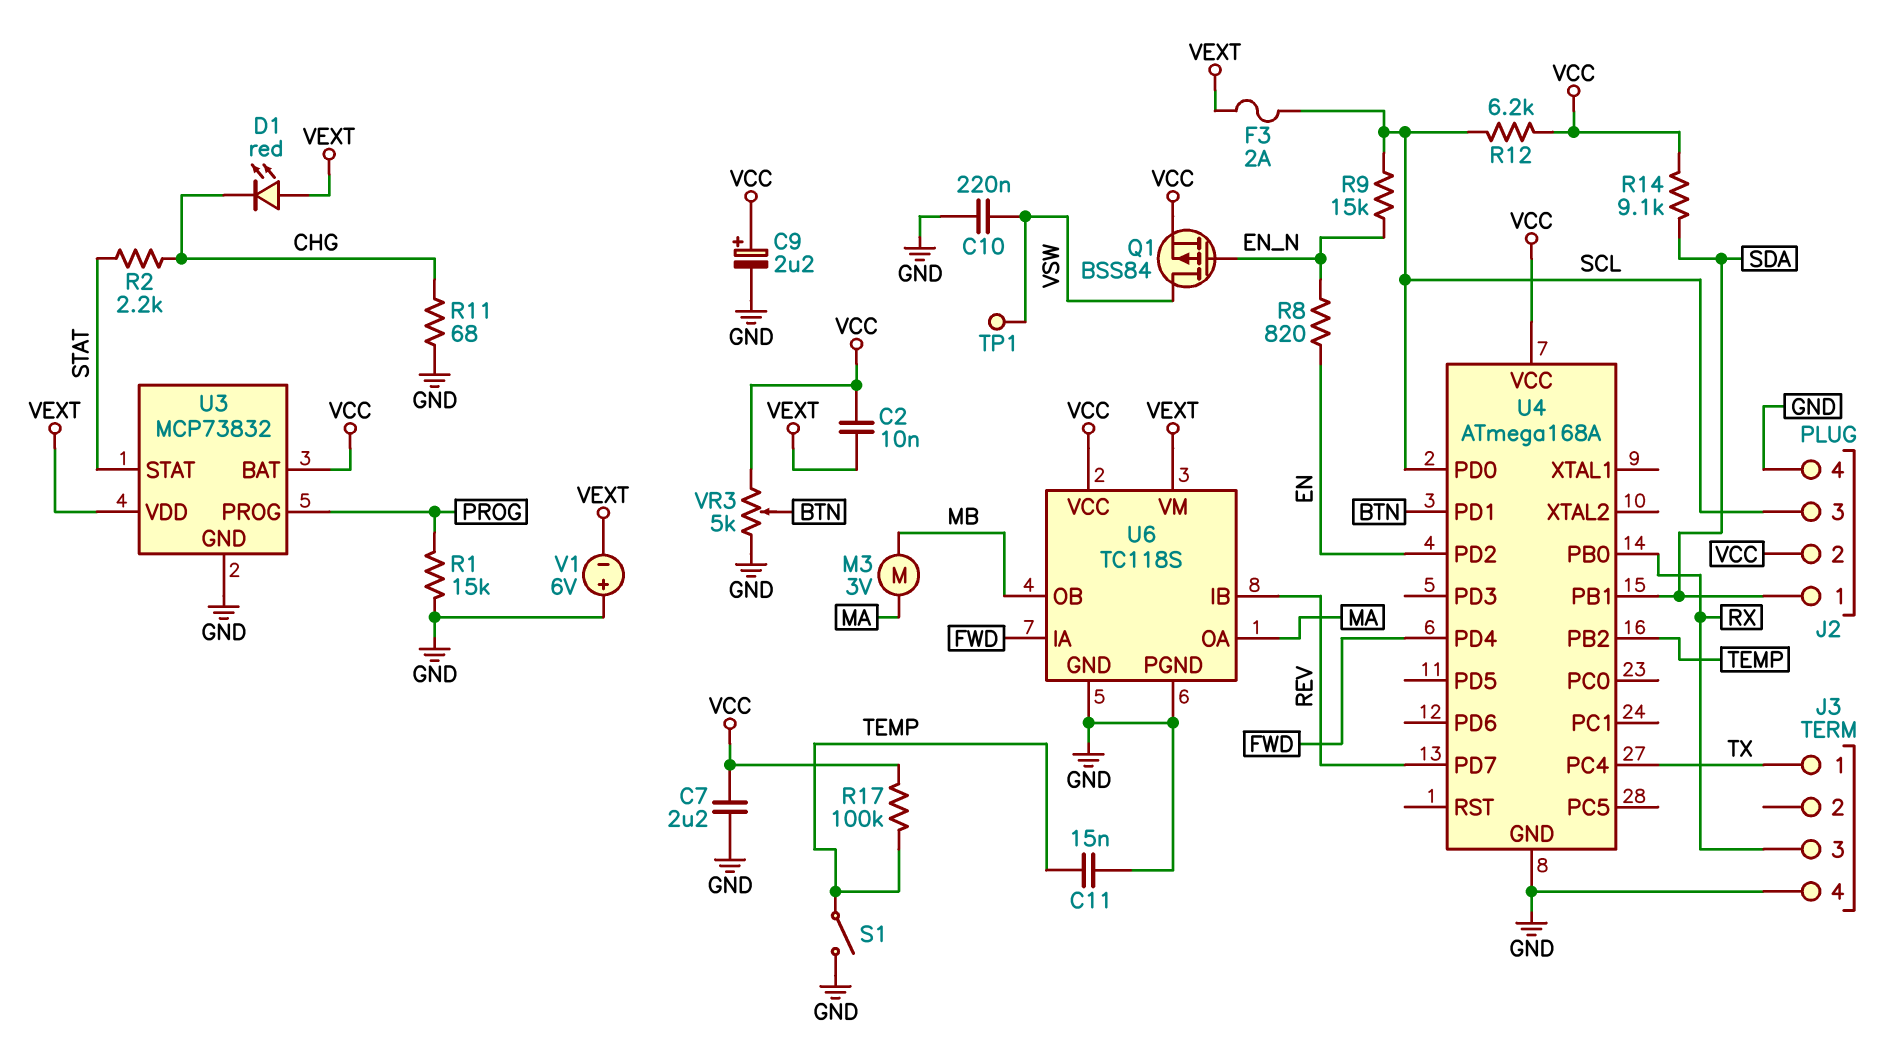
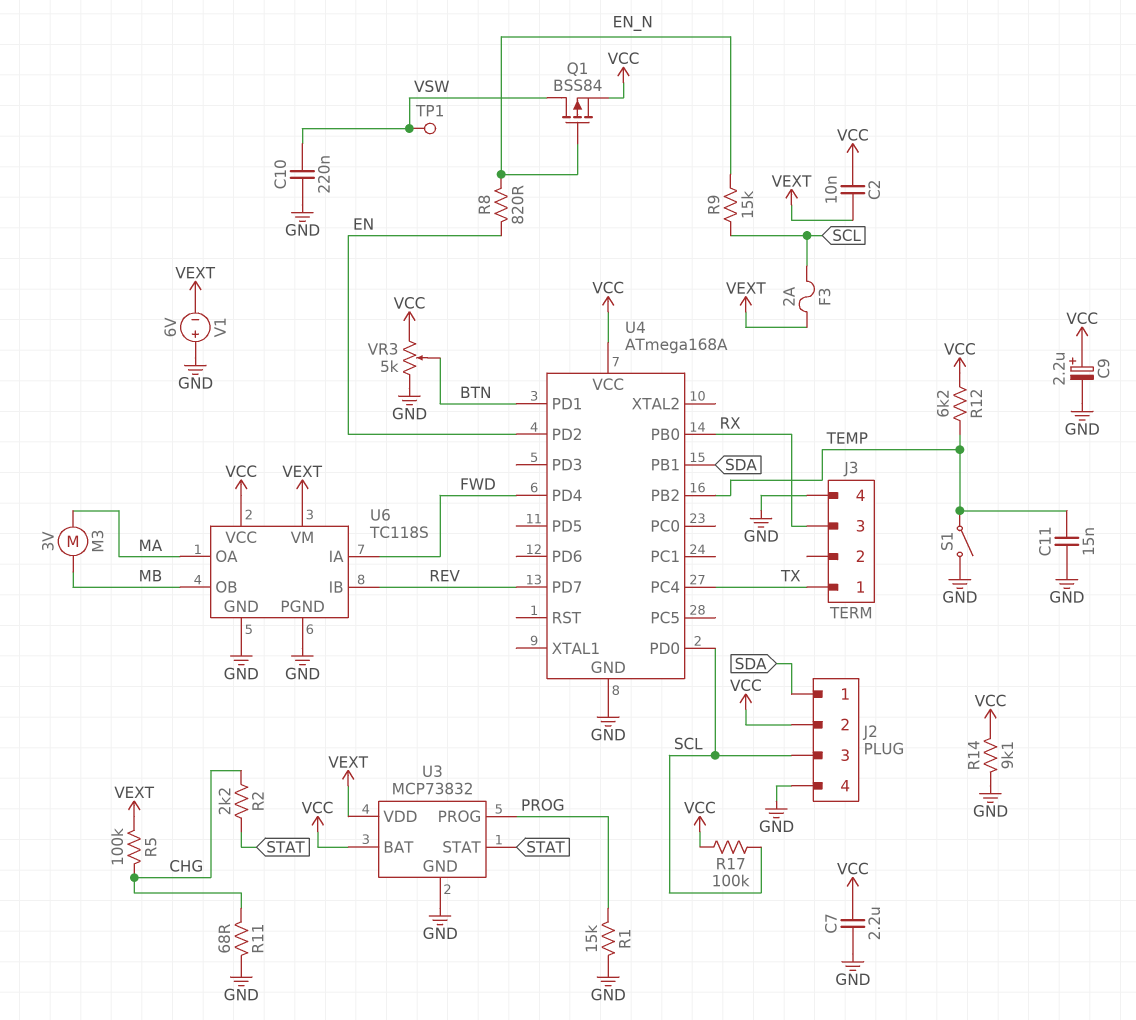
D1: LED red (A VEXT, K CHG) -> none
R5: none -> 100k (CHG, VEXT)
R12: 6.2k (SCL, VCC) -> 6.2k (TEMP, VCC)
R14: 9.1k (SDA, VCC) -> 9.1k (GND, VCC)
R17: 100k (TEMP, VCC) -> 100k (SCL, VCC)

